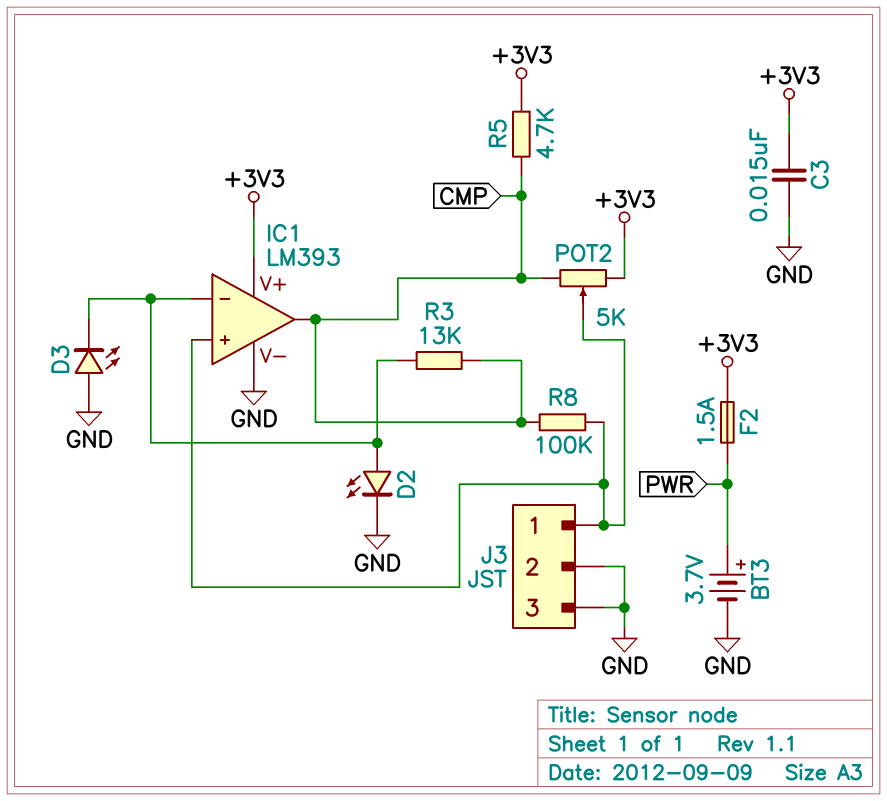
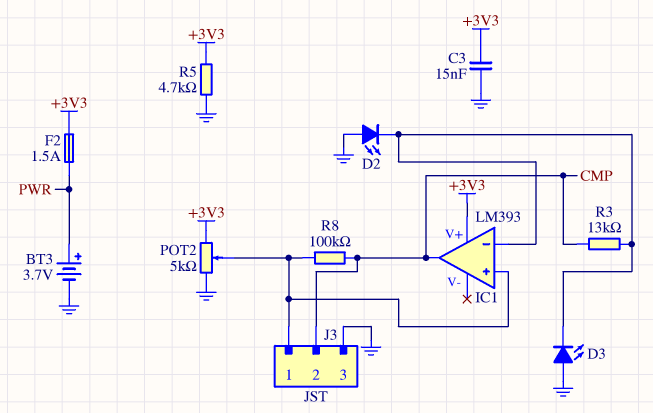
D2: LED (A IC1/in-, K GND) -> LED (A GND, K IC1/in-)
IC1 pin V-: GND -> none
J3 pin 2: GND -> CMP
POT2: 5k (+3V3, CMP, wiper IC1/in+) -> 5k (+3V3, GND, wiper IC1/in+)
R5: 4.7k (+3V3, CMP) -> 4.7k (+3V3, GND)

